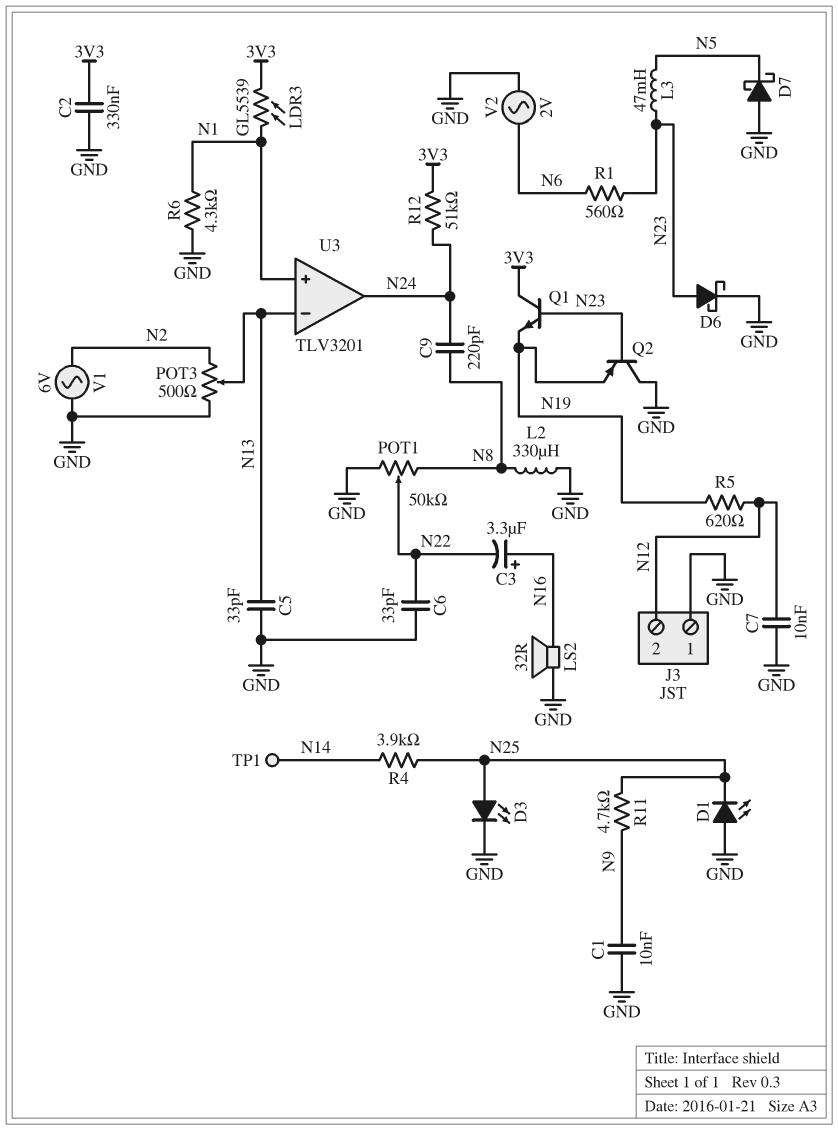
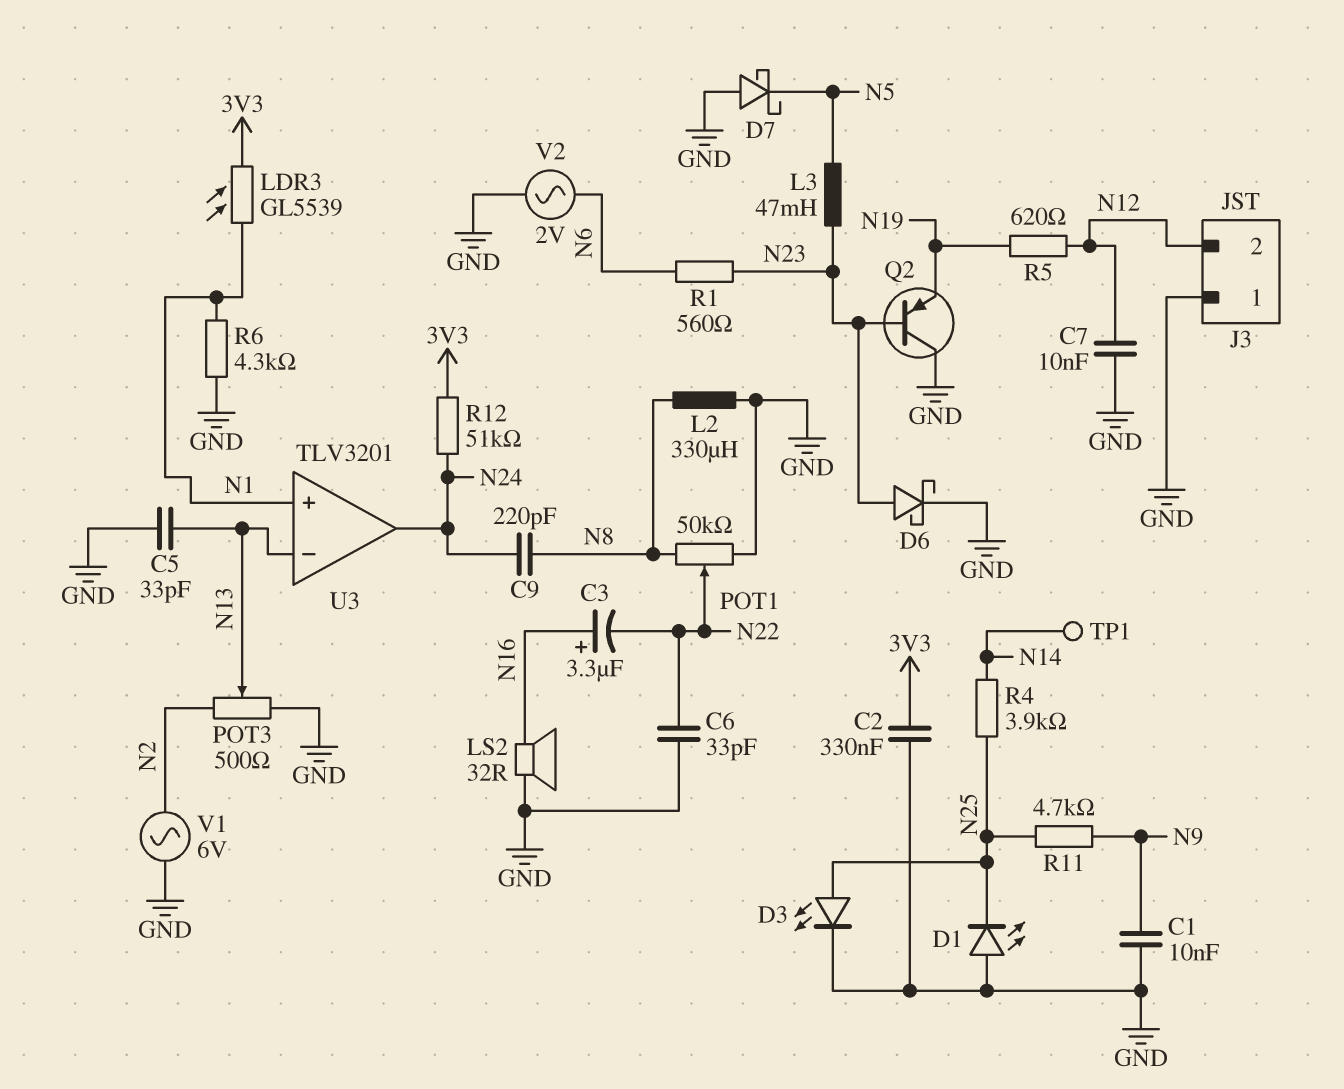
Q1: NPN (B N23, C 3V3, E N19) -> none

